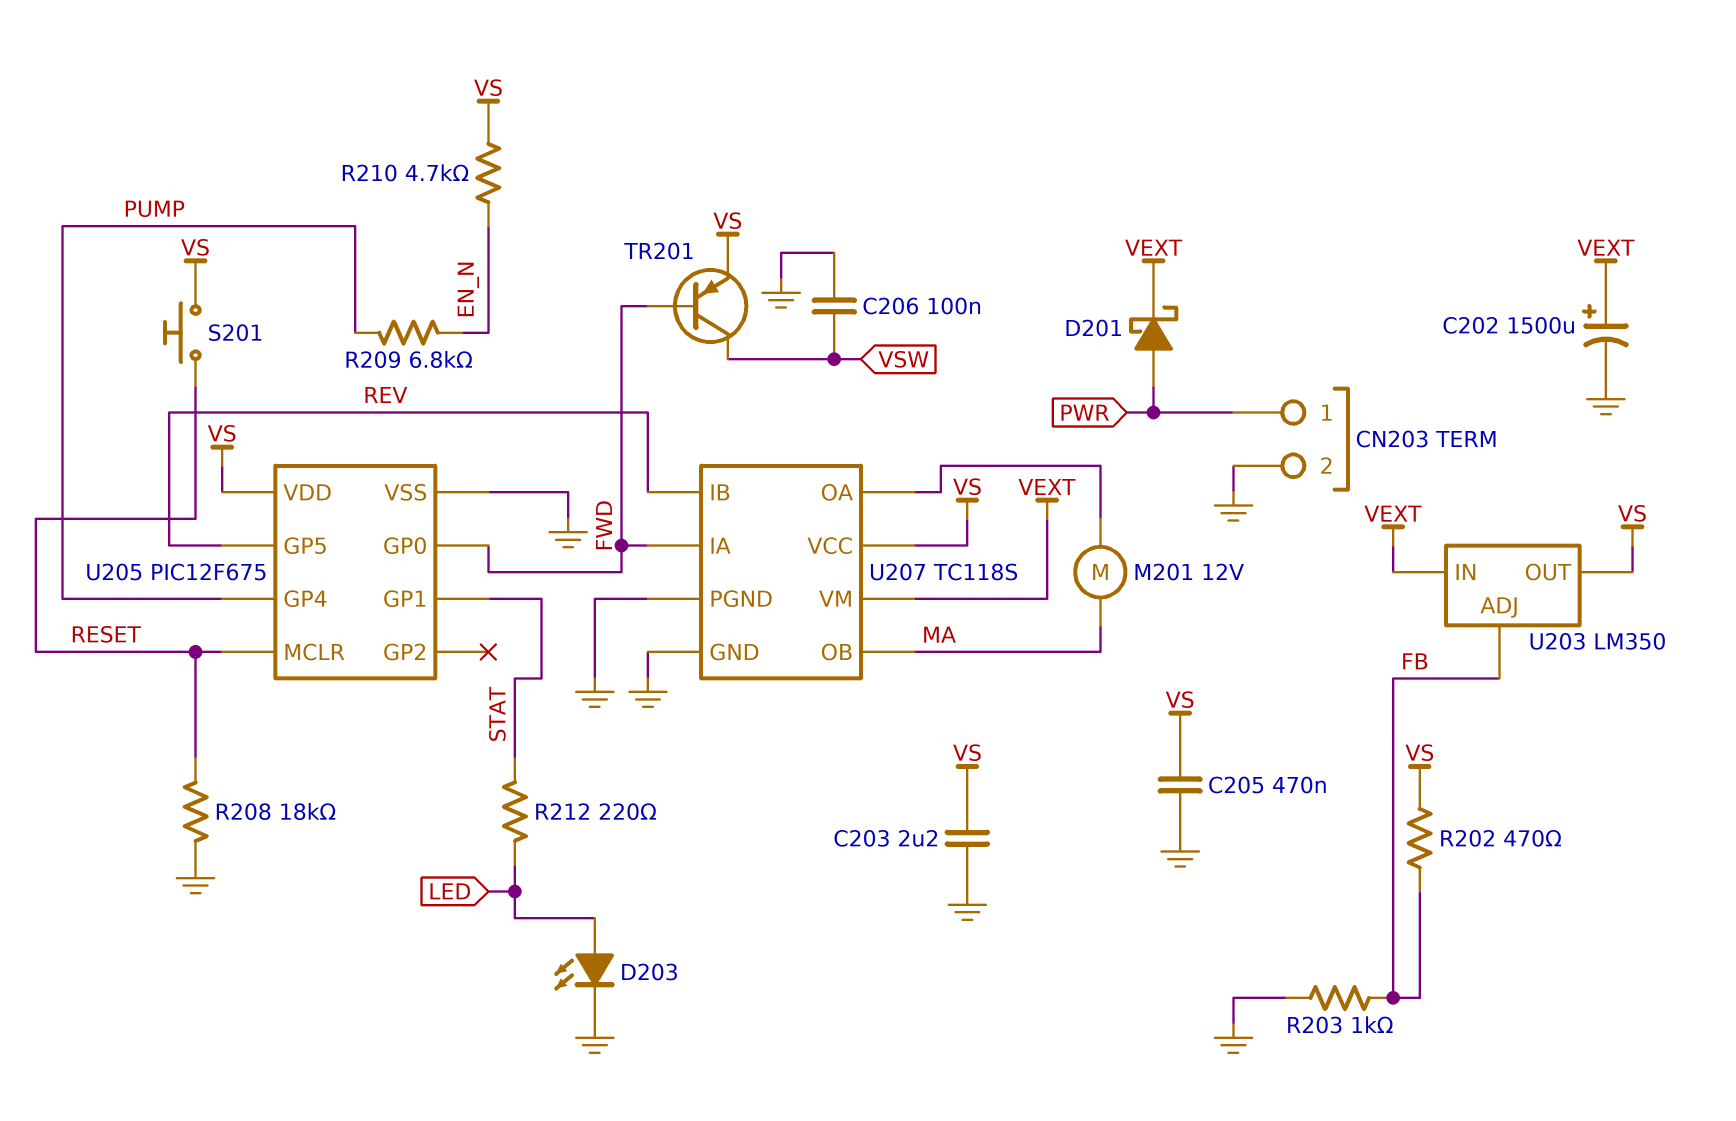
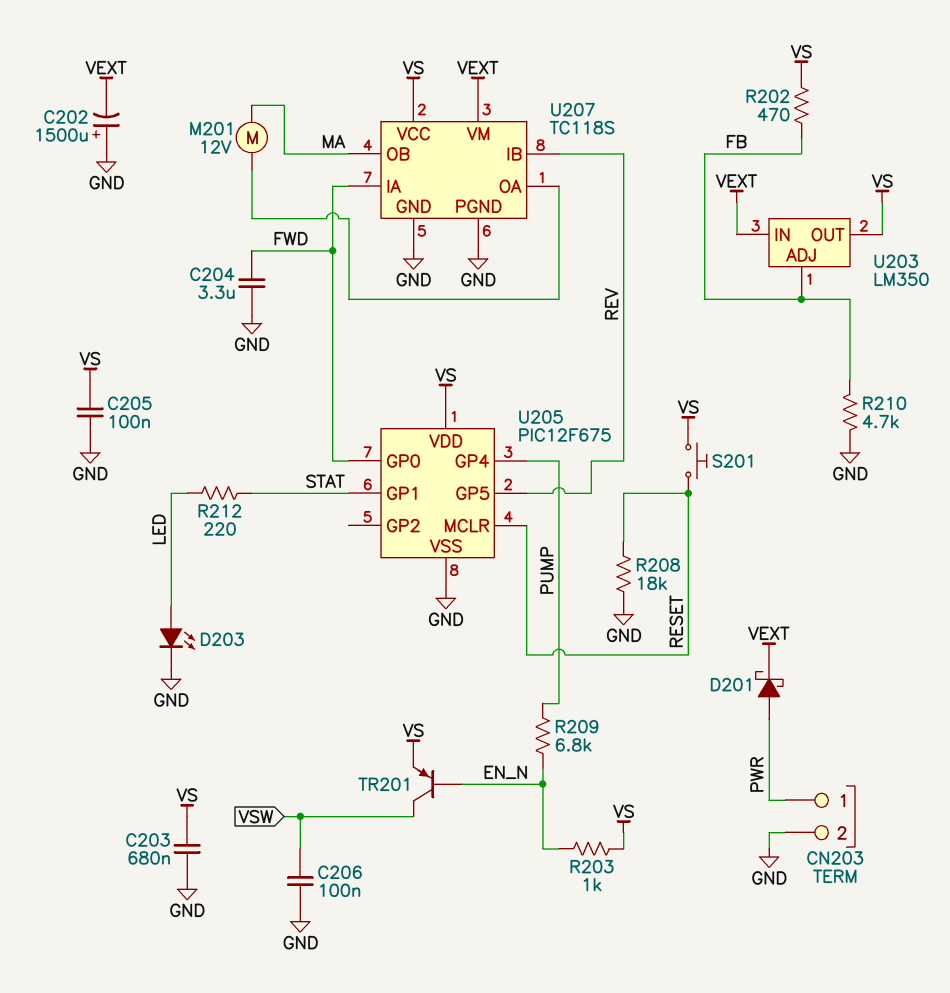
C202: 1500uF (plus VEXT, minus GND) -> 1500uF (plus GND, minus VEXT)
C203: 2.2uF (GND, VS) -> 680nF (GND, VS)
C204: none -> 3.3uF (FWD, GND)
C205: 470nF (GND, VS) -> 100nF (GND, VS)
R203: 1k (FB, GND) -> 1k (EN_N, VS)
R210: 4.7k (EN_N, VS) -> 4.7k (FB, GND)
TR201: PNP (B FWD, C VSW, E VS) -> PNP (B EN_N, C VSW, E VS)

